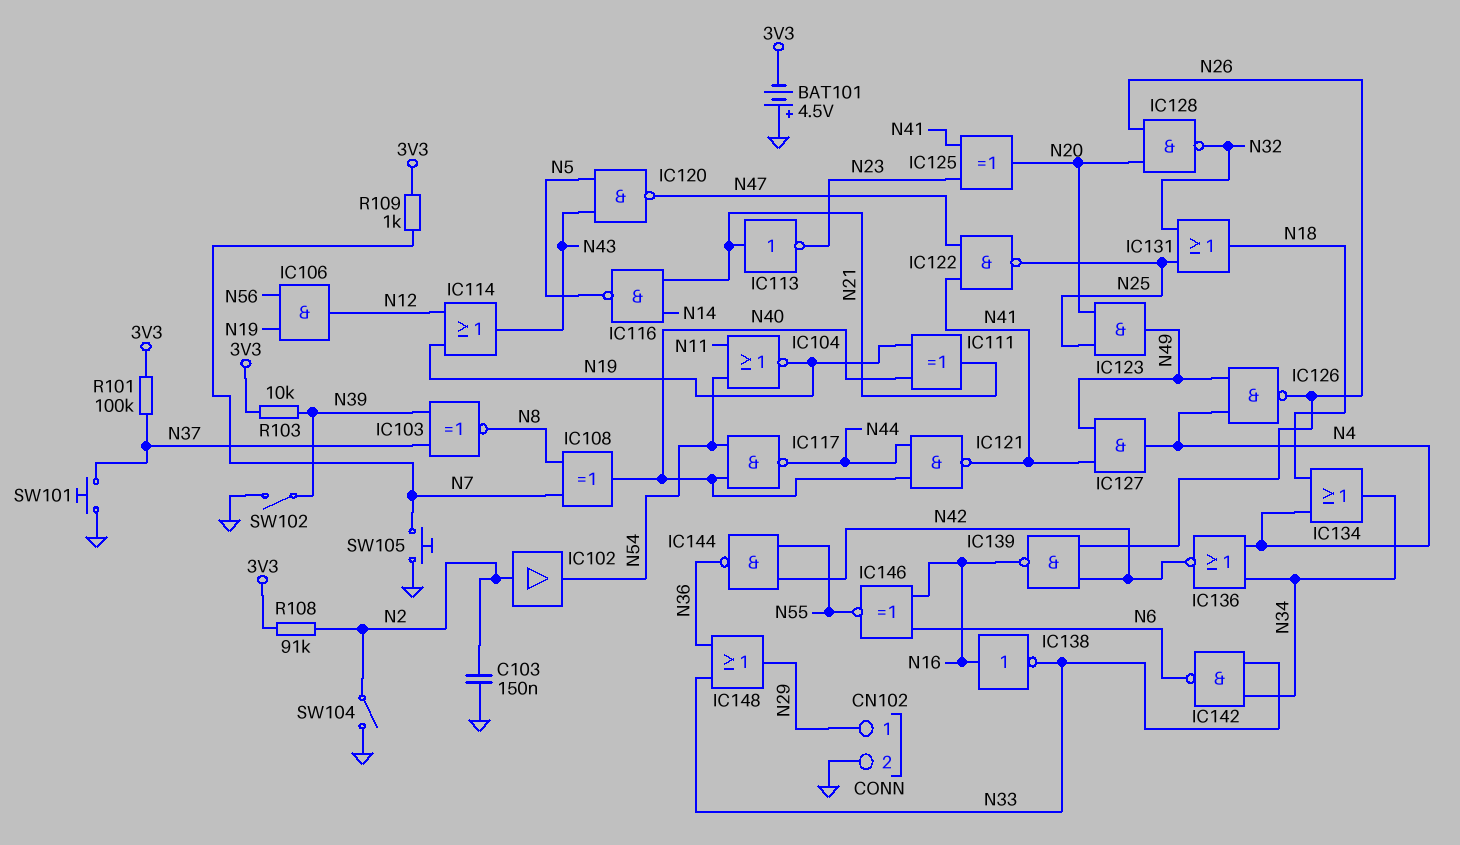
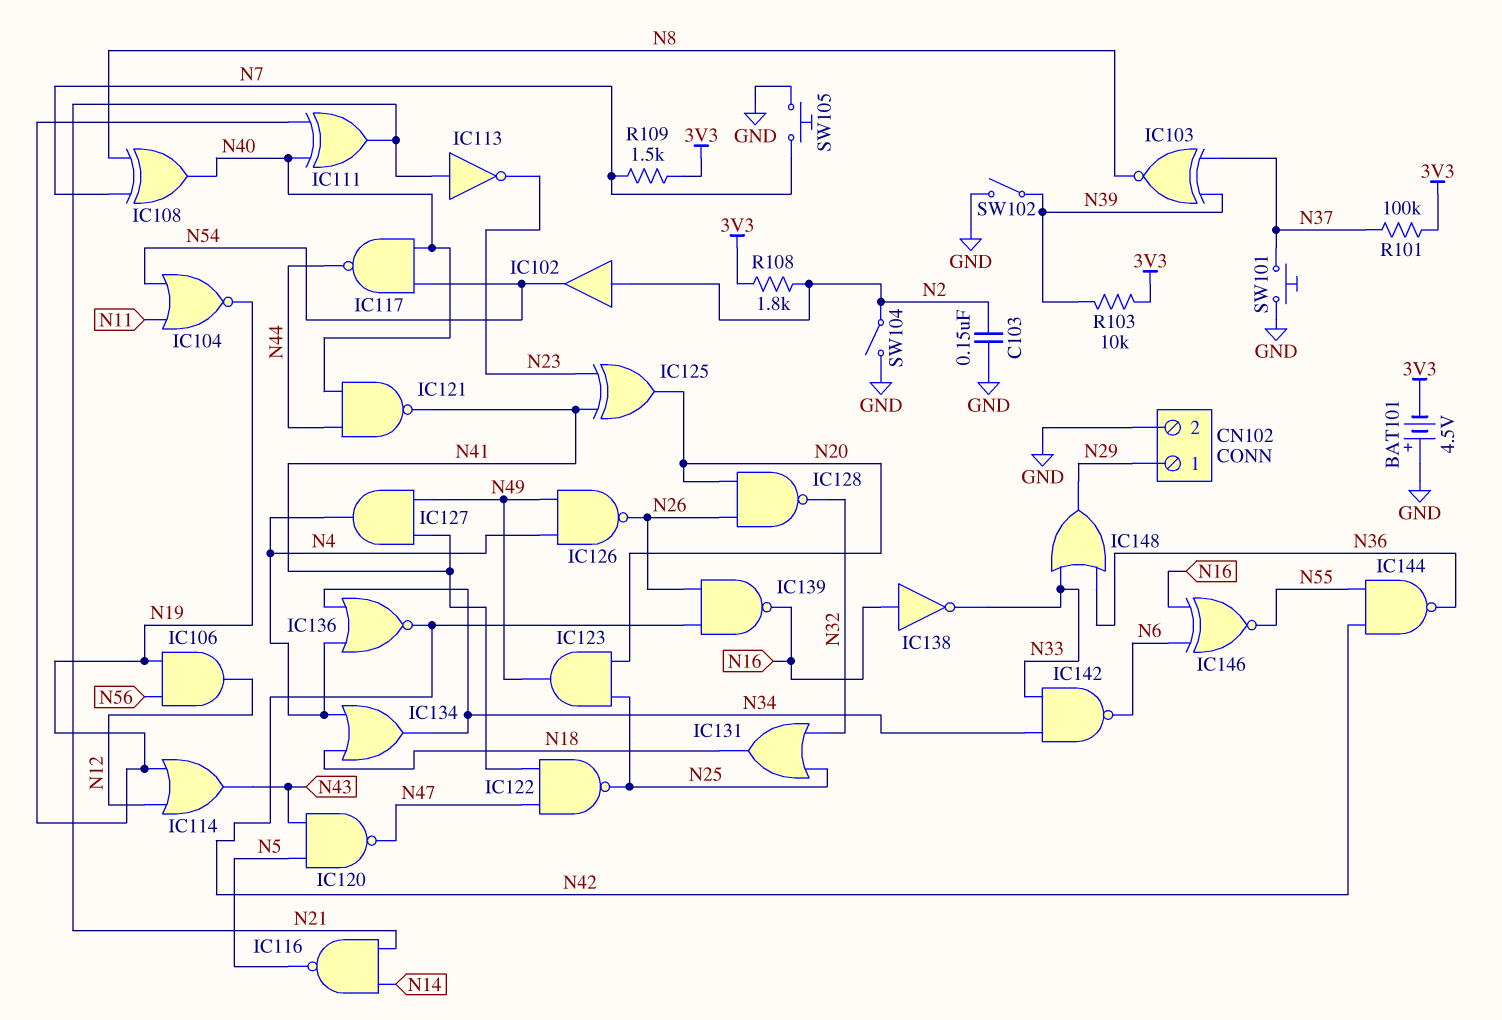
R108: 91k (3V3, N2) -> 1.8k (3V3, N2)
R109: 1k (3V3, N7) -> 1.5k (3V3, N7)

